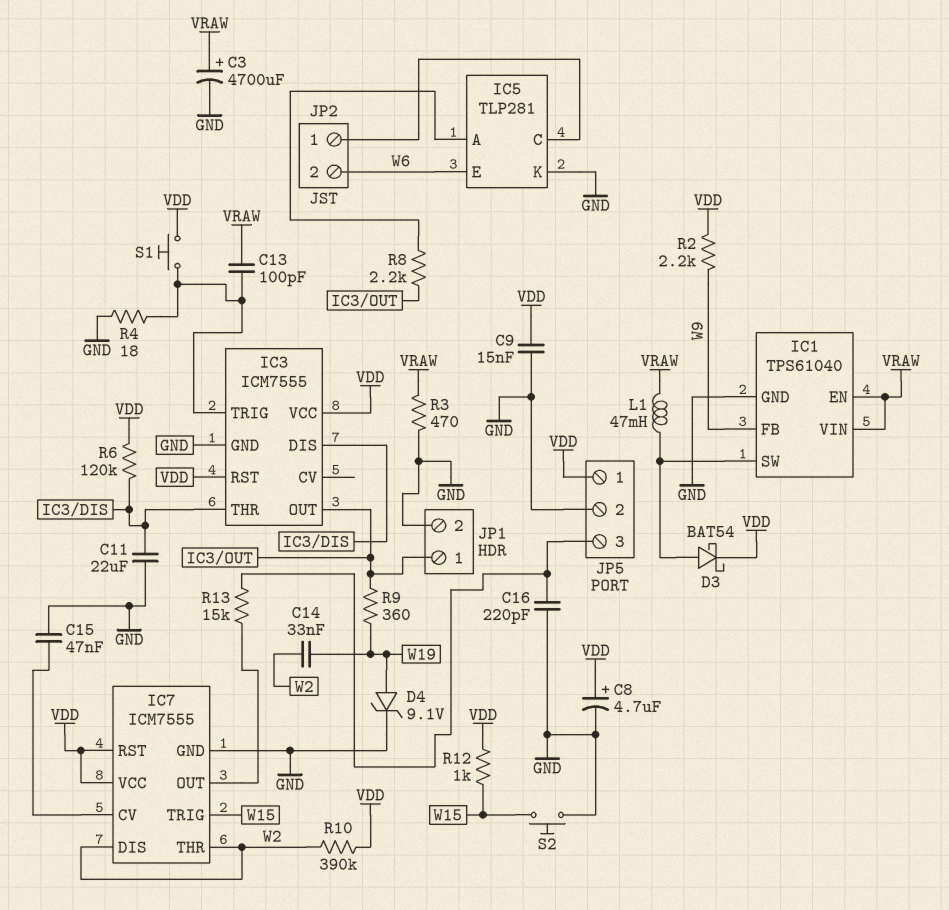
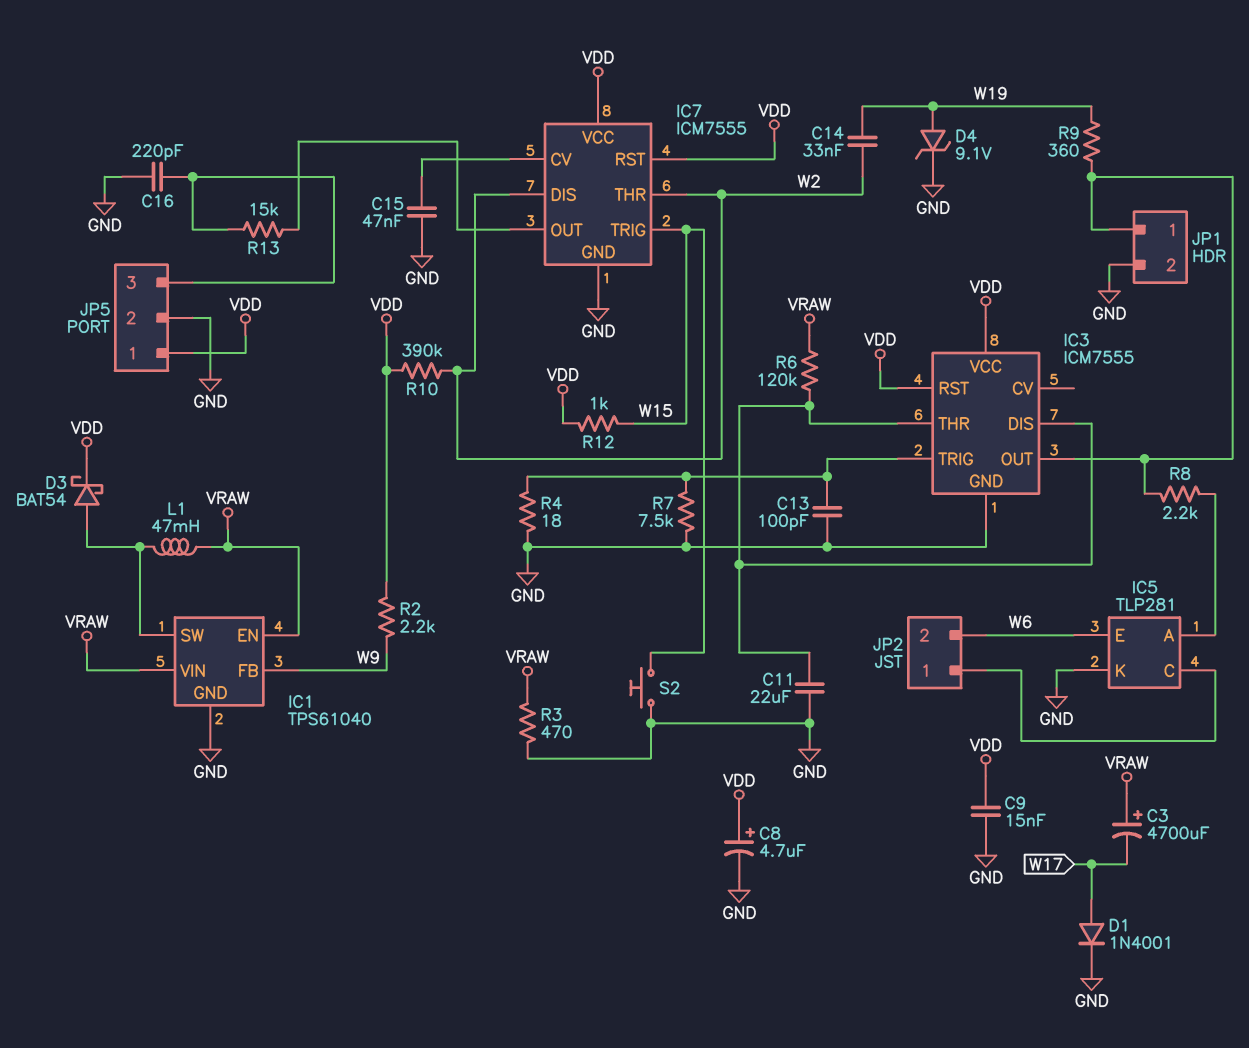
C3: 4700uF (plus VRAW, minus GND) -> 4700uF (plus VRAW, minus W17)
C13: 100pF (IC3/TRIG, VRAW) -> 100pF (GND, IC3/TRIG)
D1: none -> diode 1N4001 (A W17, K GND)
R6: 120k (IC3/DIS, VDD) -> 120k (IC3/DIS, VRAW)
R7: none -> 7.5k (GND, IC3/TRIG)
S1: button (IC3/TRIG, VDD) -> none

